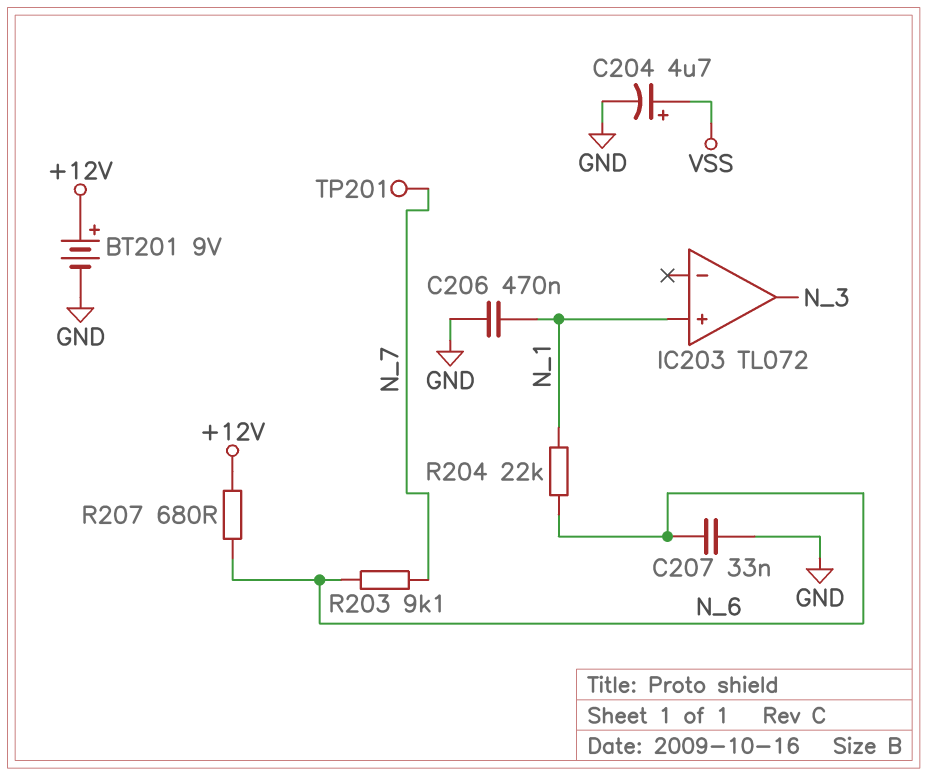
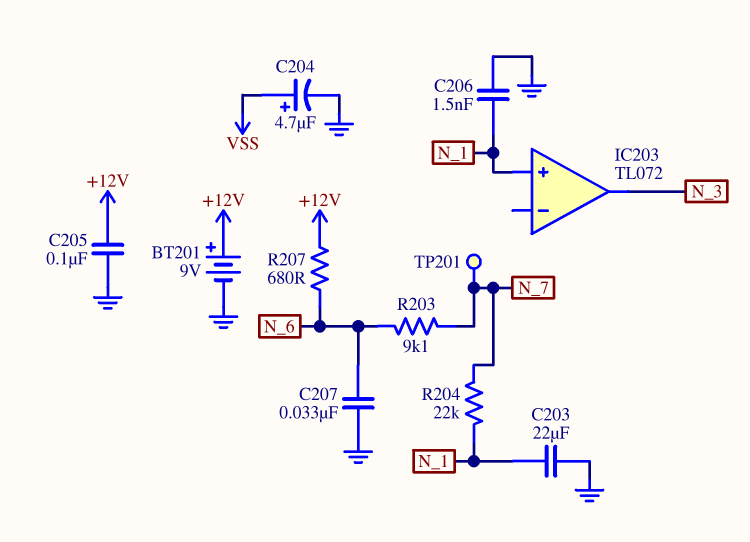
C203: none -> 22uF (GND, N_1)
C205: none -> 100nF (+12V, GND)
C206: 470nF (GND, N_1) -> 1.5nF (GND, N_1)
R204: 22k (N_1, N_6) -> 22k (N_1, N_7)

